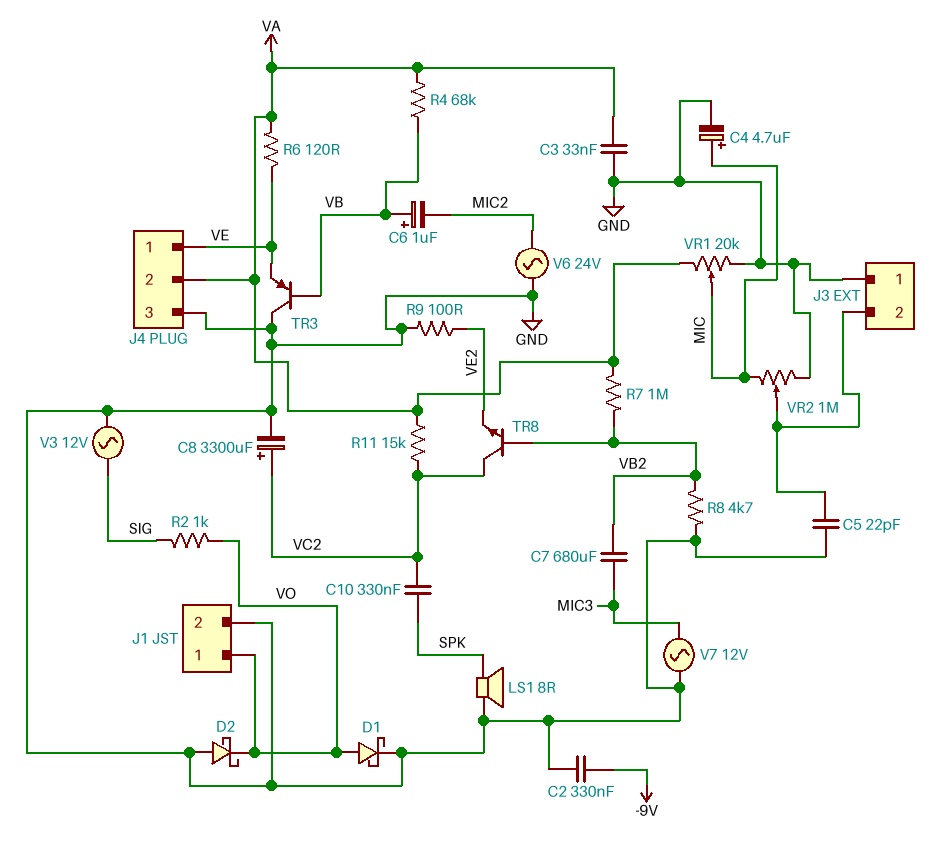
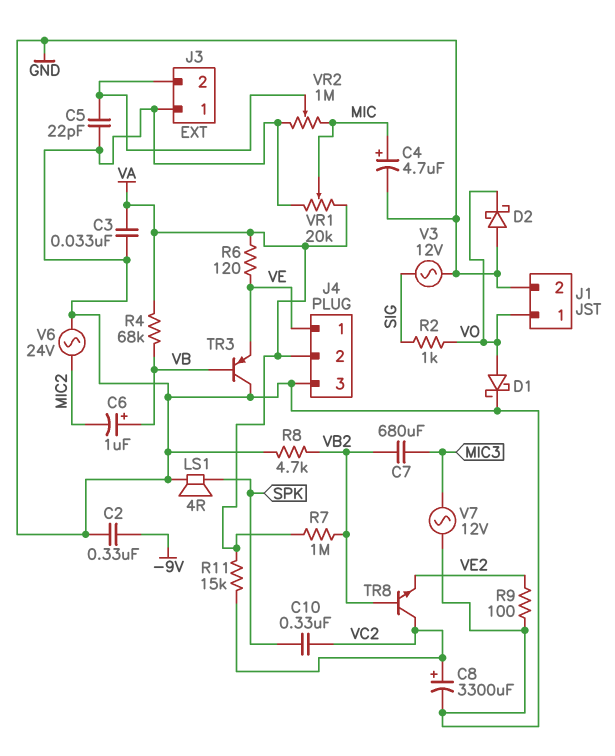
LS1: speaker 8R (GND, SPK) -> speaker 4R (GND, SPK)

